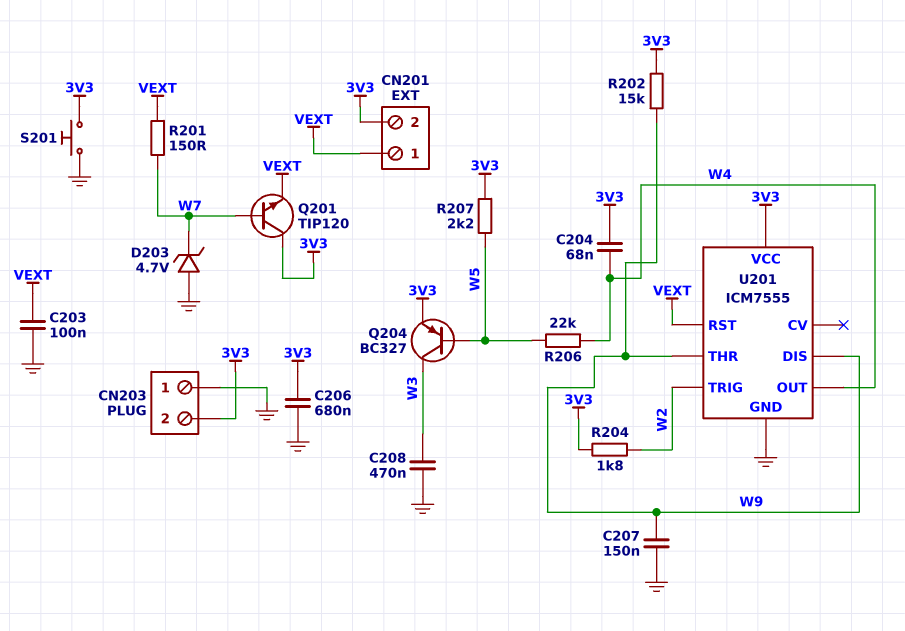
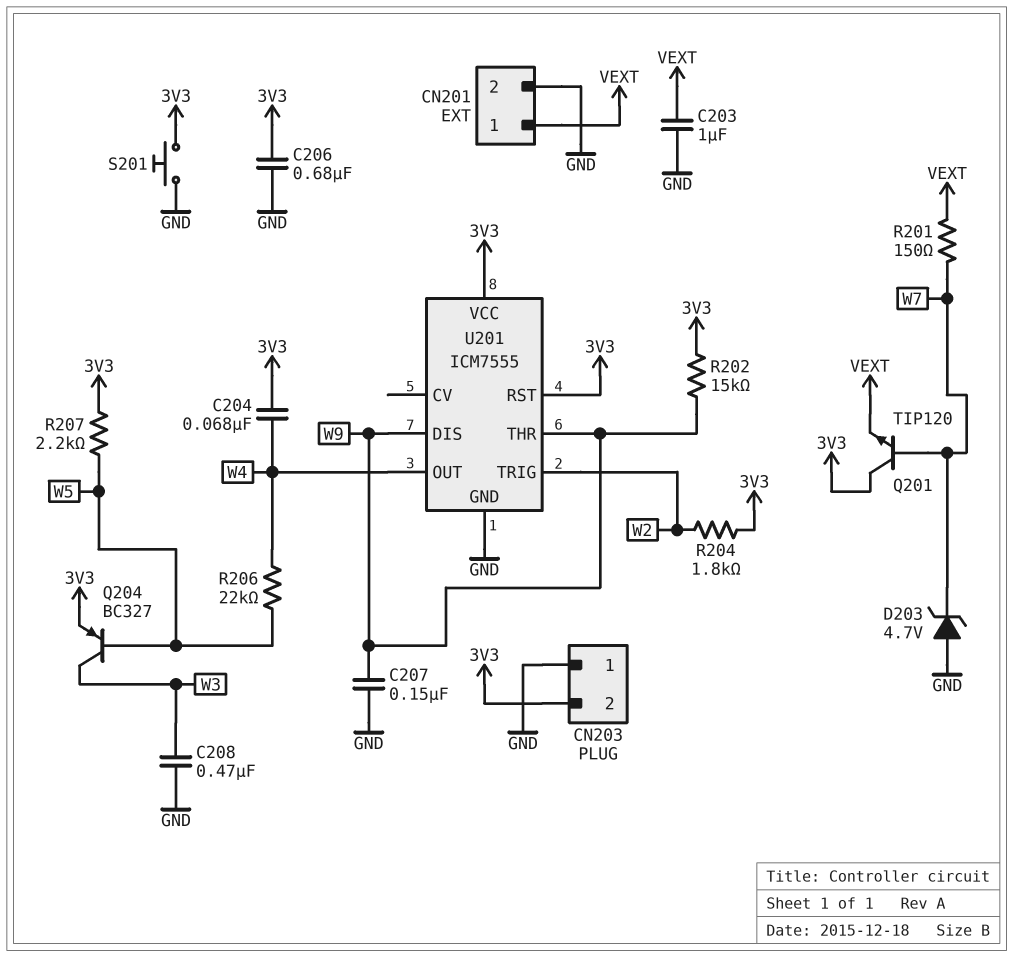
C203: 100nF (GND, VEXT) -> 1uF (GND, VEXT)
CN201 pin 2: 3V3 -> GND
U201 pin RST: VEXT -> 3V3

